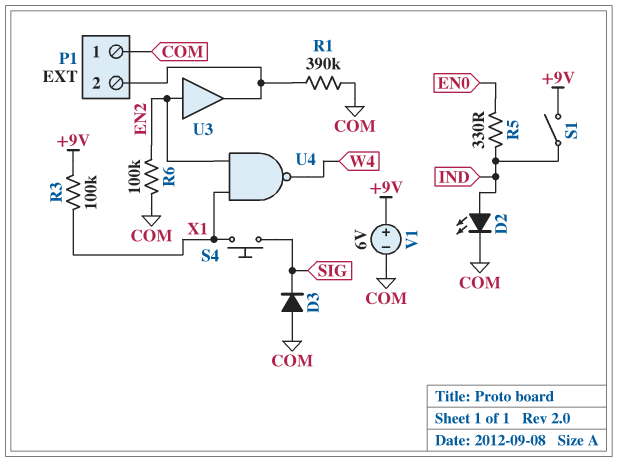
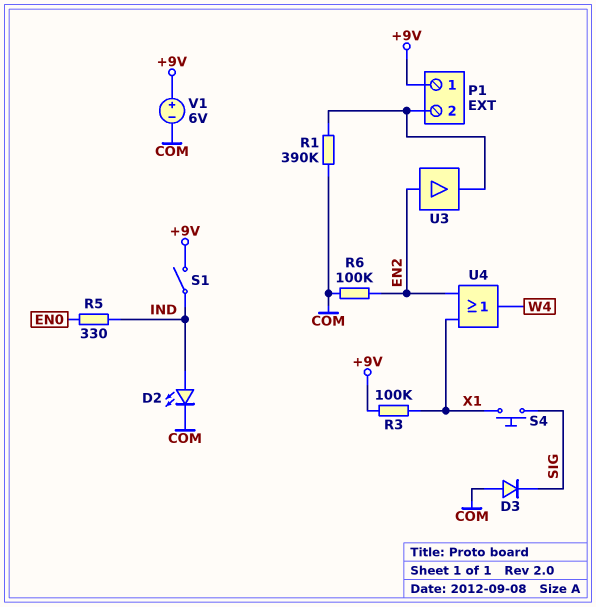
P1 pin 1: COM -> +9V
U4: NAND (in EN2, in X1, out W4) -> OR (in EN2, in X1, out W4)

